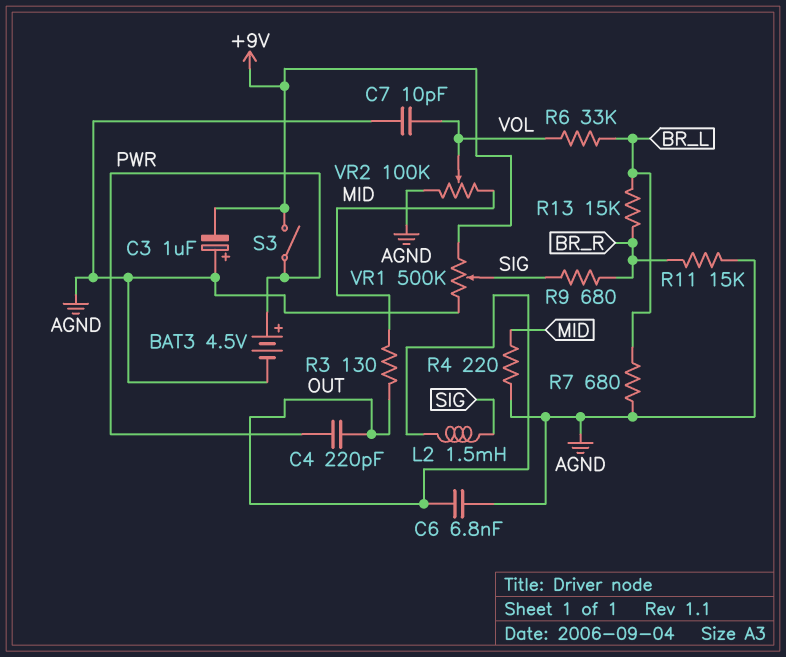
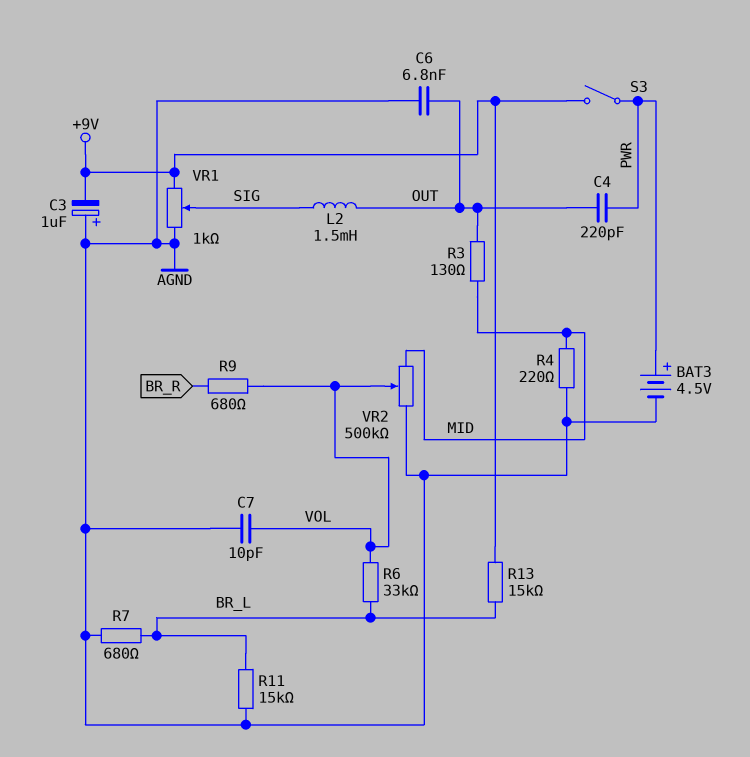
R9: 680 (BR_R, SIG) -> 680 (BR_R, VOL)
R11: 15k (AGND, BR_R) -> 15k (AGND, BR_L)
R13: 15k (BR_L, BR_R) -> 15k (+9V, BR_L)
VR1: 500k (+9V, AGND, wiper SIG) -> 1k (+9V, AGND, wiper SIG)
VR2: 100k (AGND, MID, wiper VOL) -> 500k (AGND, MID, wiper VOL)

